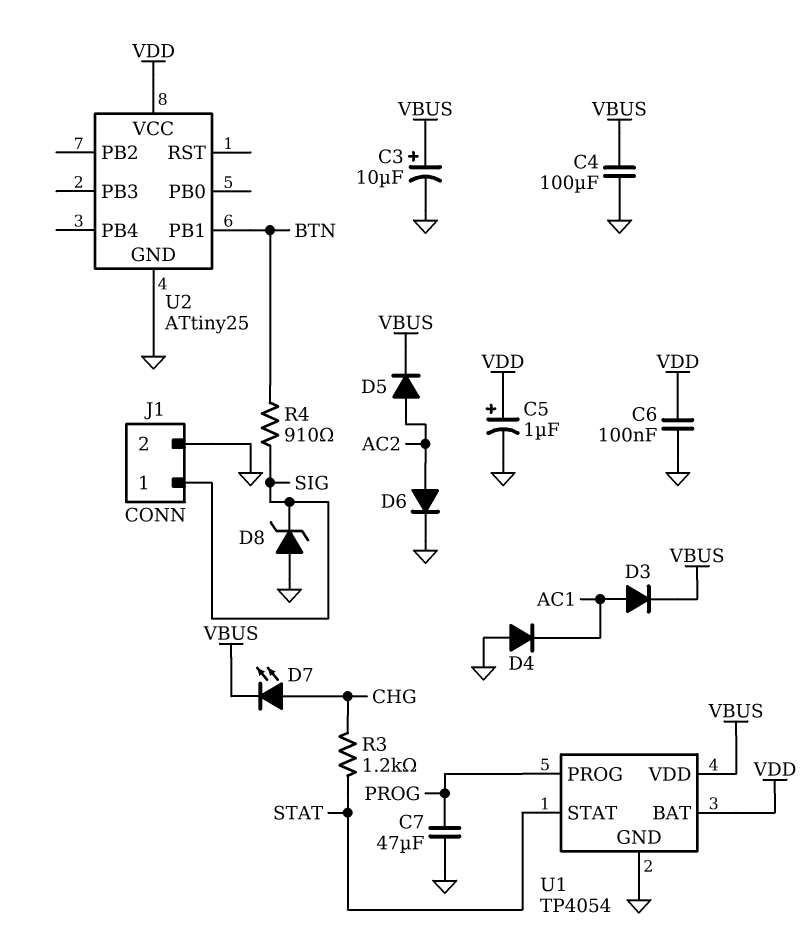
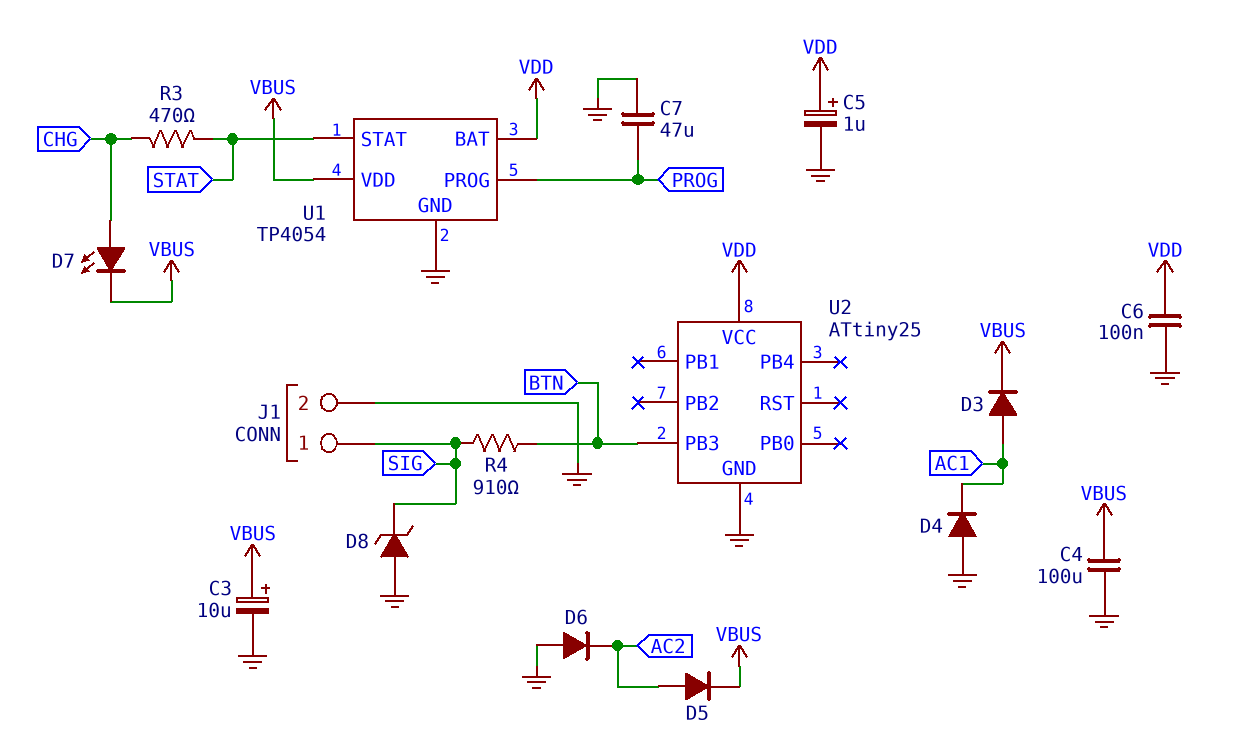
D6: diode (A AC2, K GND) -> diode (A GND, K AC2)
R3: 1.2k (CHG, STAT) -> 470 (CHG, STAT)
U2 pin PB1: BTN -> none
U2 pin PB3: none -> BTN

